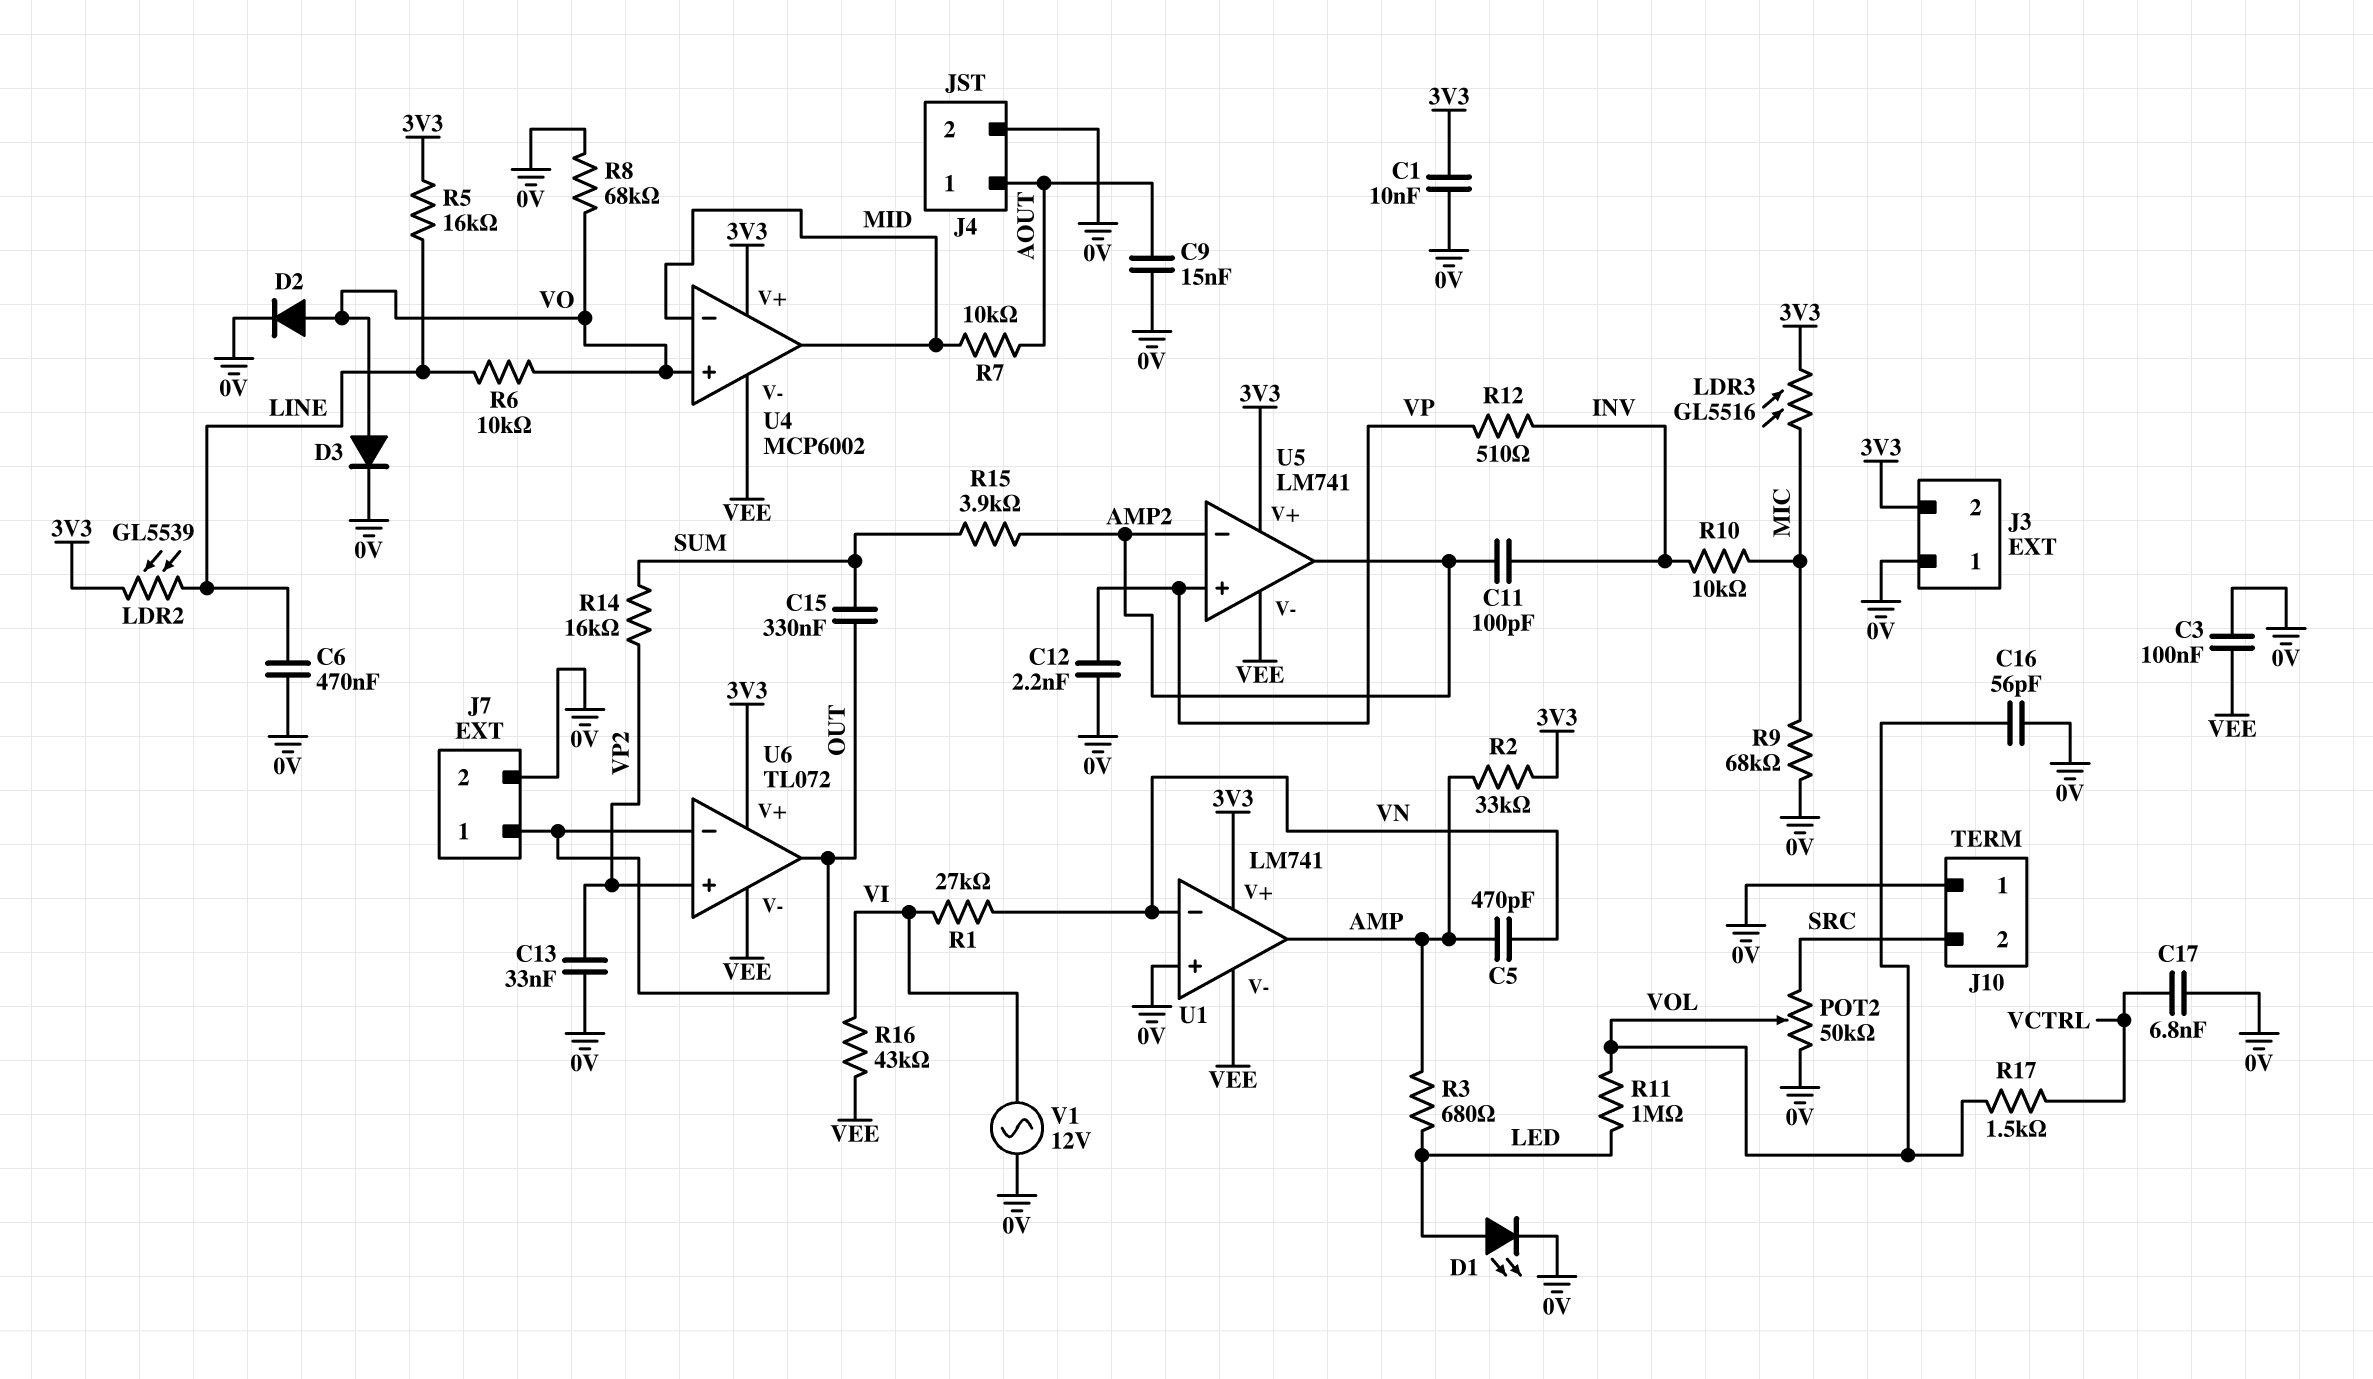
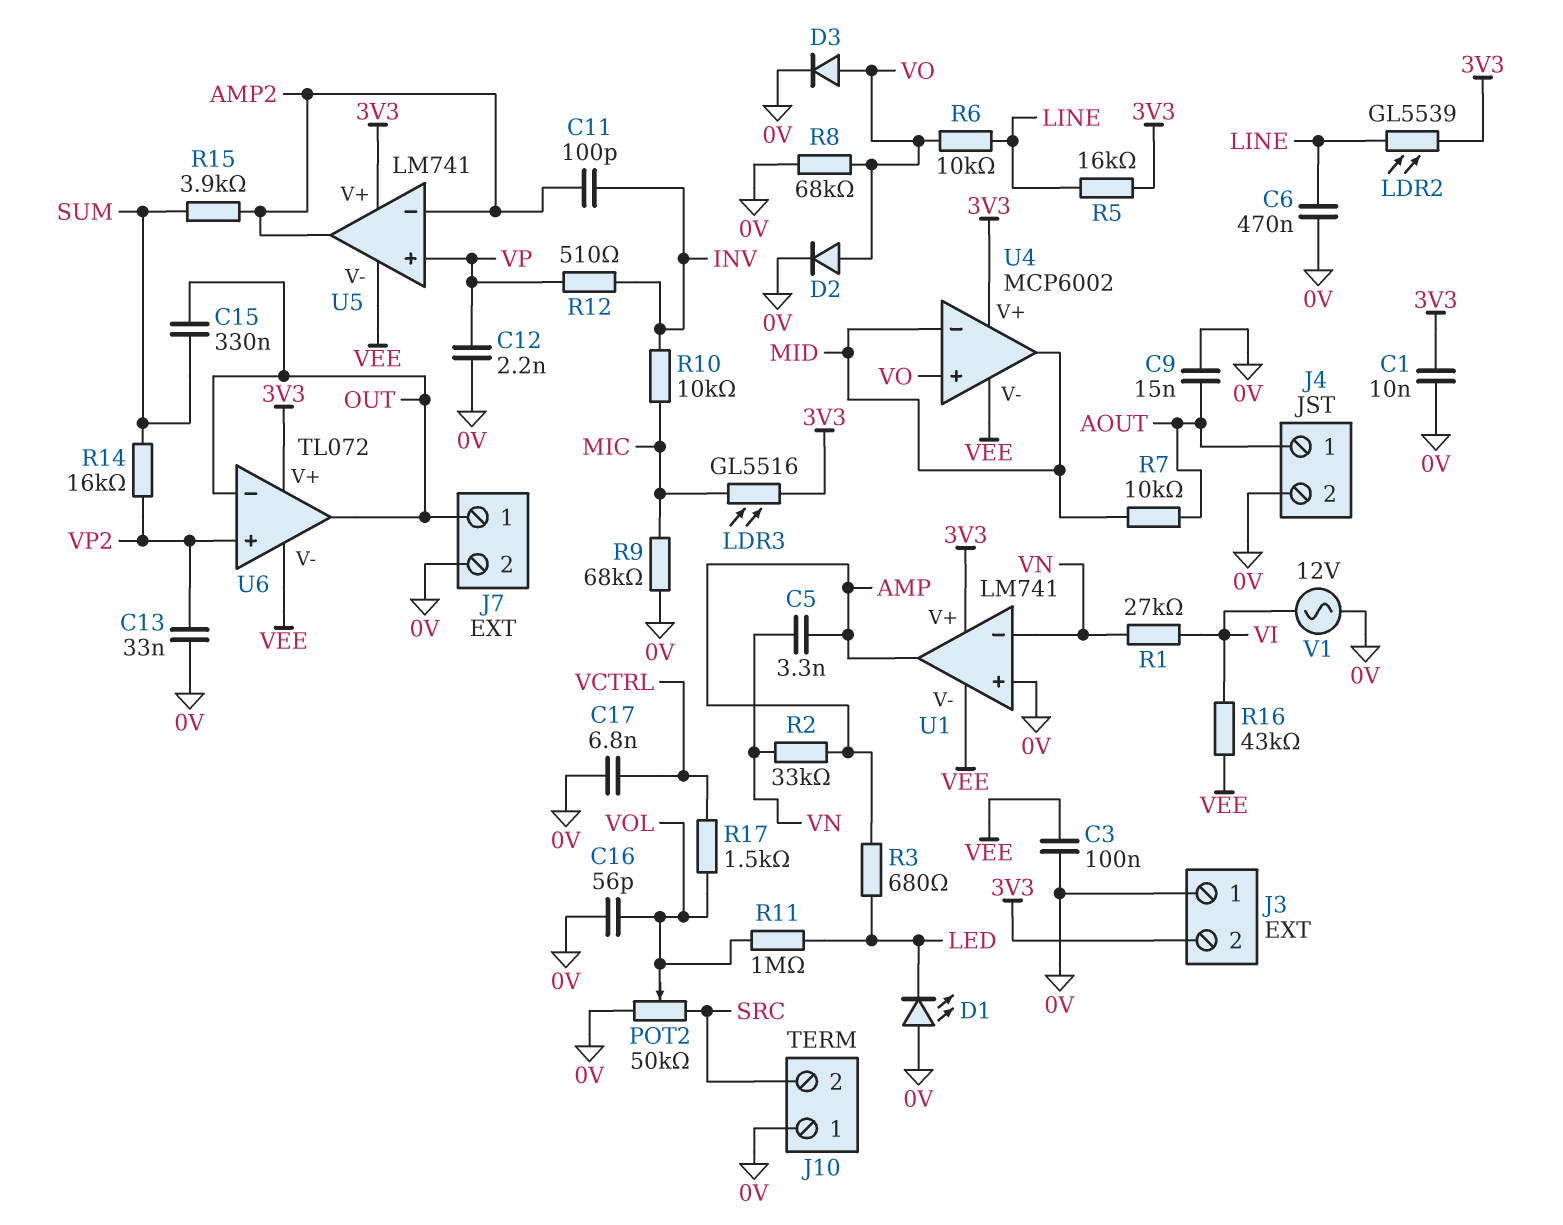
C5: 470pF (AMP, VN) -> 3.3nF (AMP, VN)
D1: LED (A LED, K 0V) -> LED (A 0V, K LED)
R2: 33k (3V3, AMP) -> 33k (AMP, VN)

